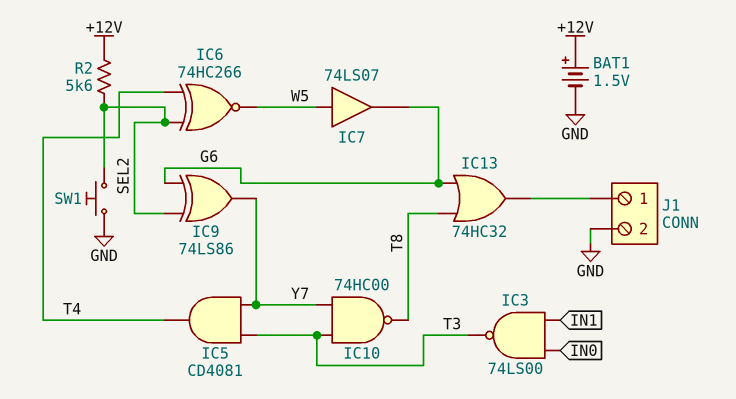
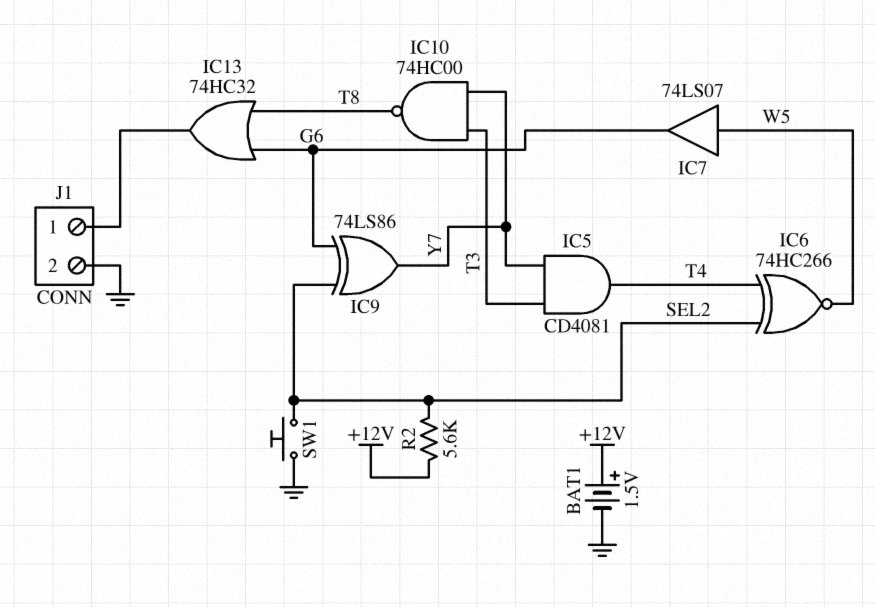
IC3: NAND 74LS00 (in IN0, in IN1, out T3) -> none

